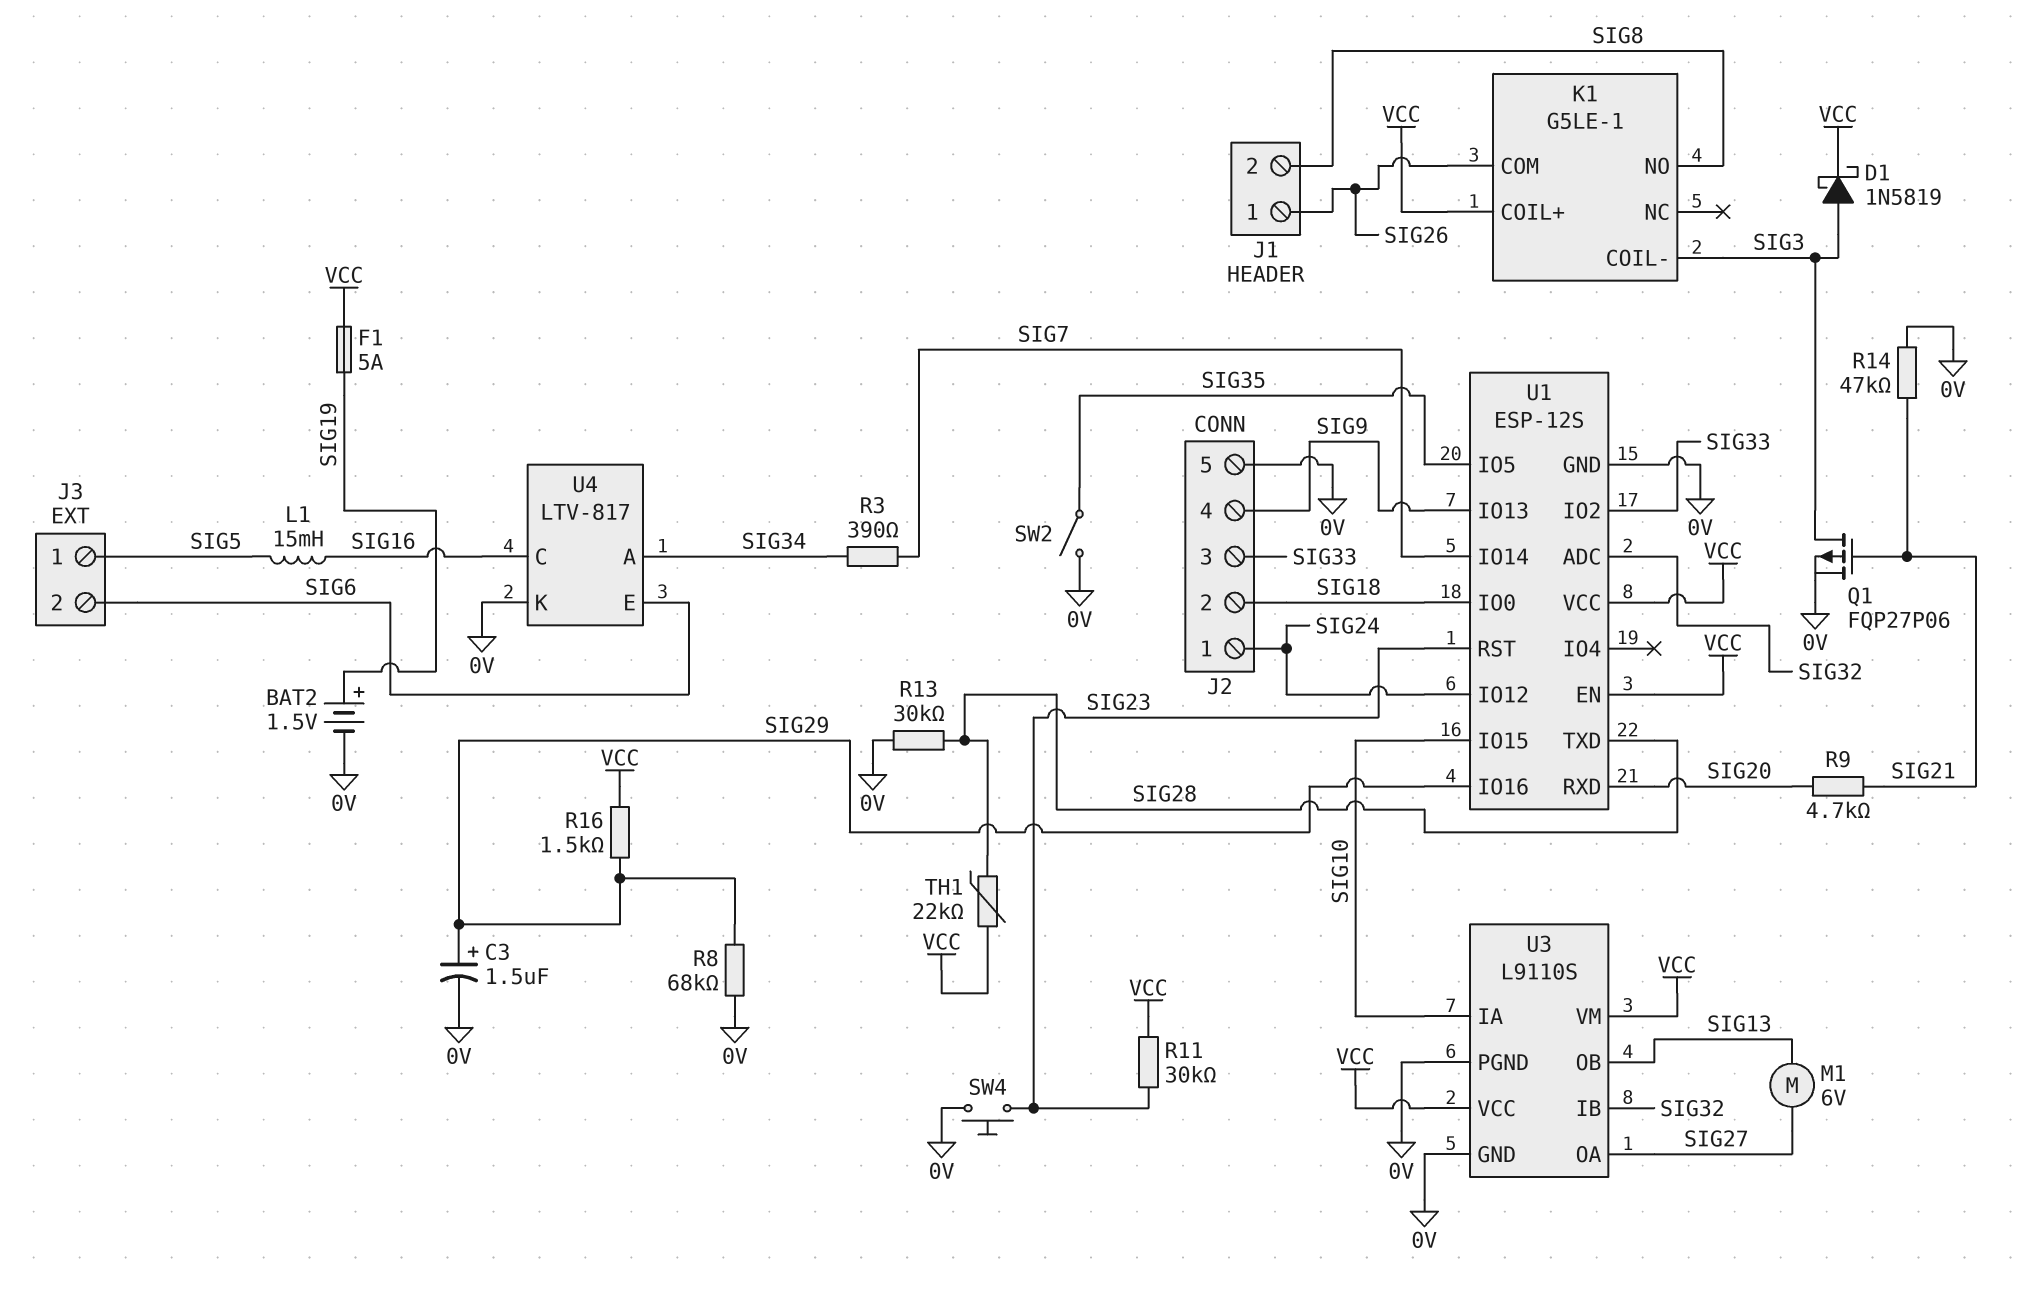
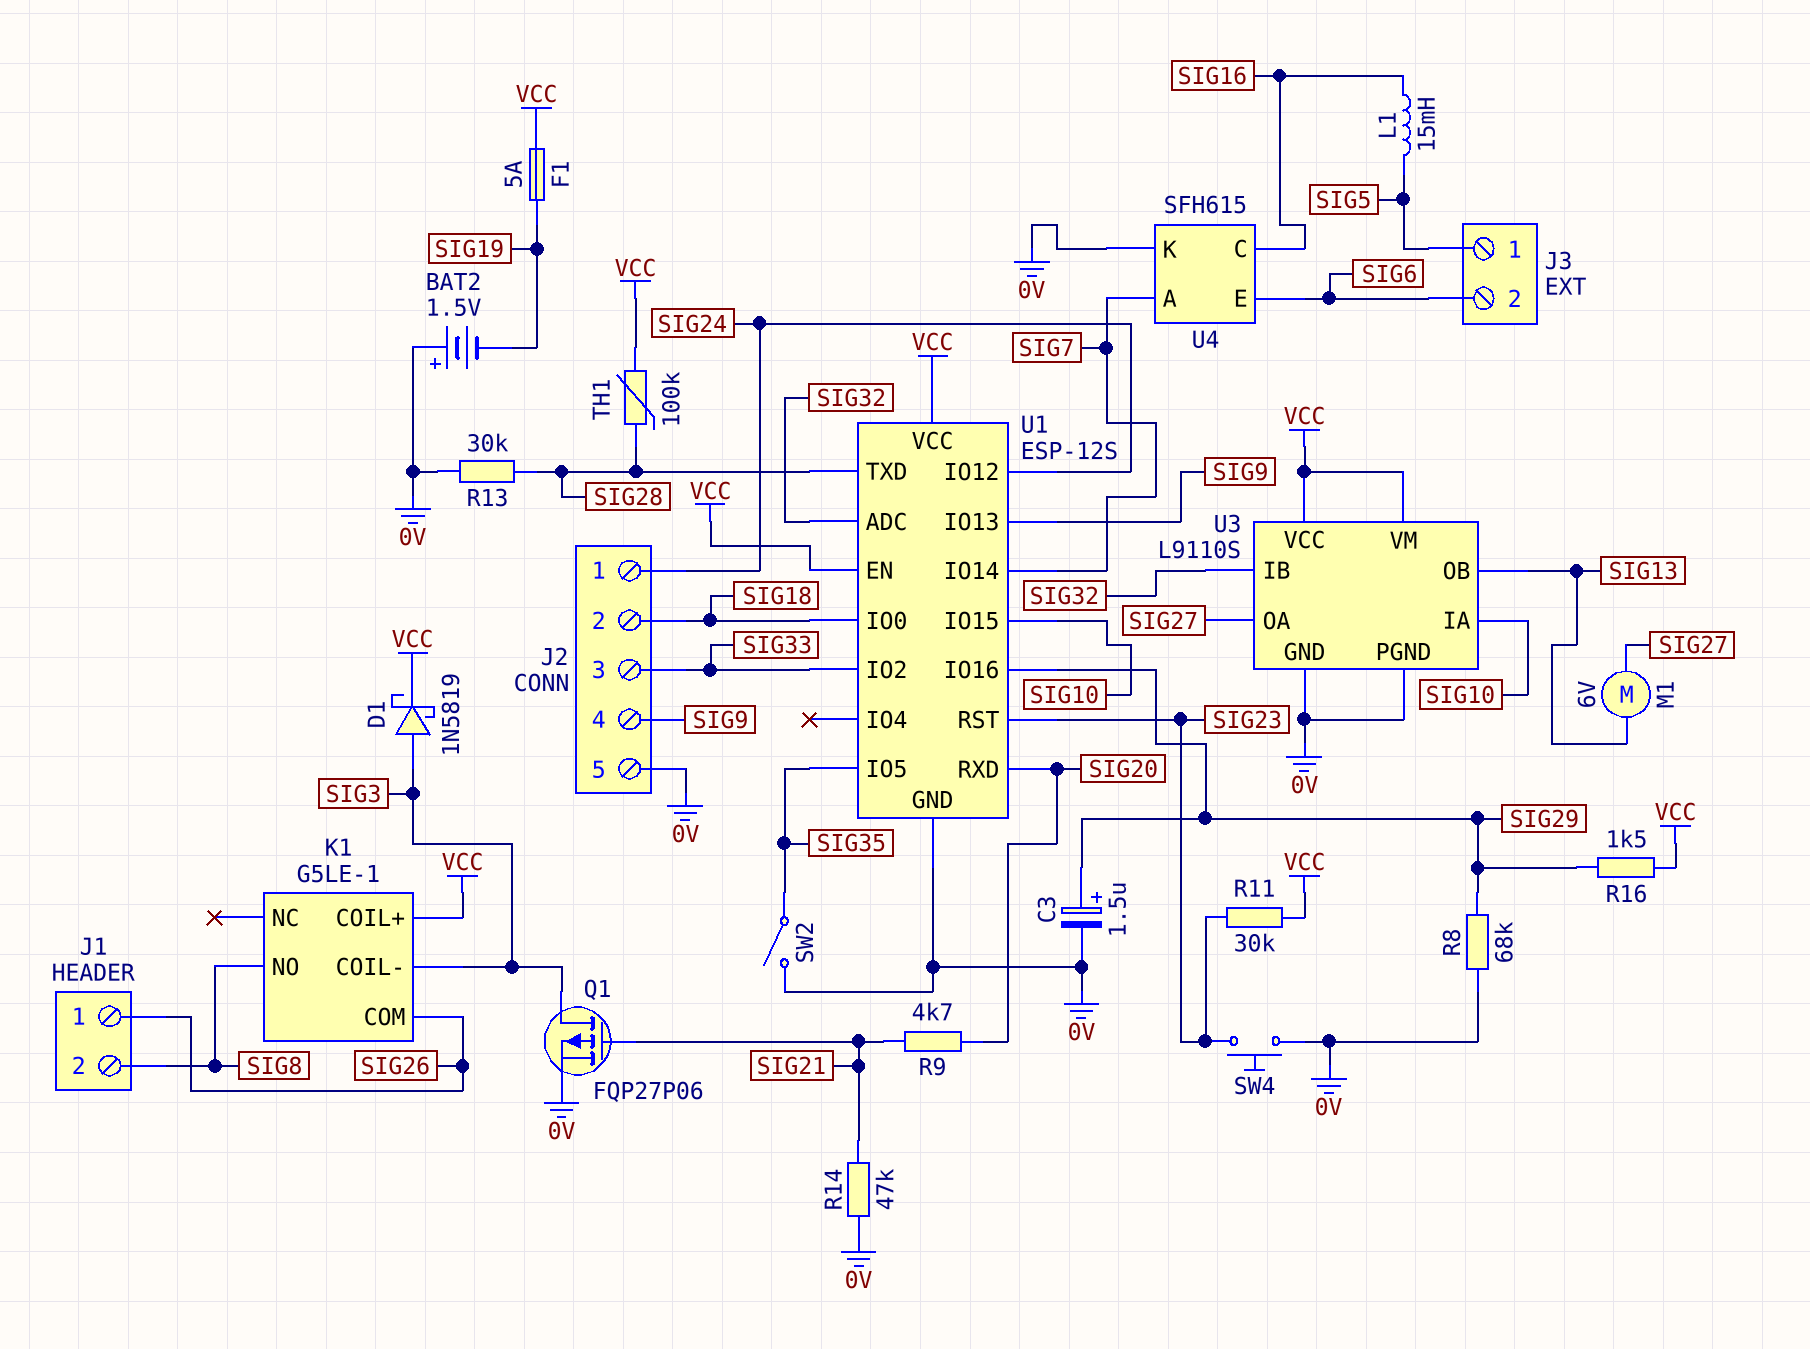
BAT2: 1.5V (plus SIG19, minus 0V) -> 1.5V (plus 0V, minus SIG19)
R3: 390 (SIG7, SIG34) -> none
TH1: 22k (SIG28, VCC) -> 100k (SIG28, VCC)
U4: LTV-817 -> SFH615
U4 pin A: SIG34 -> SIG7

